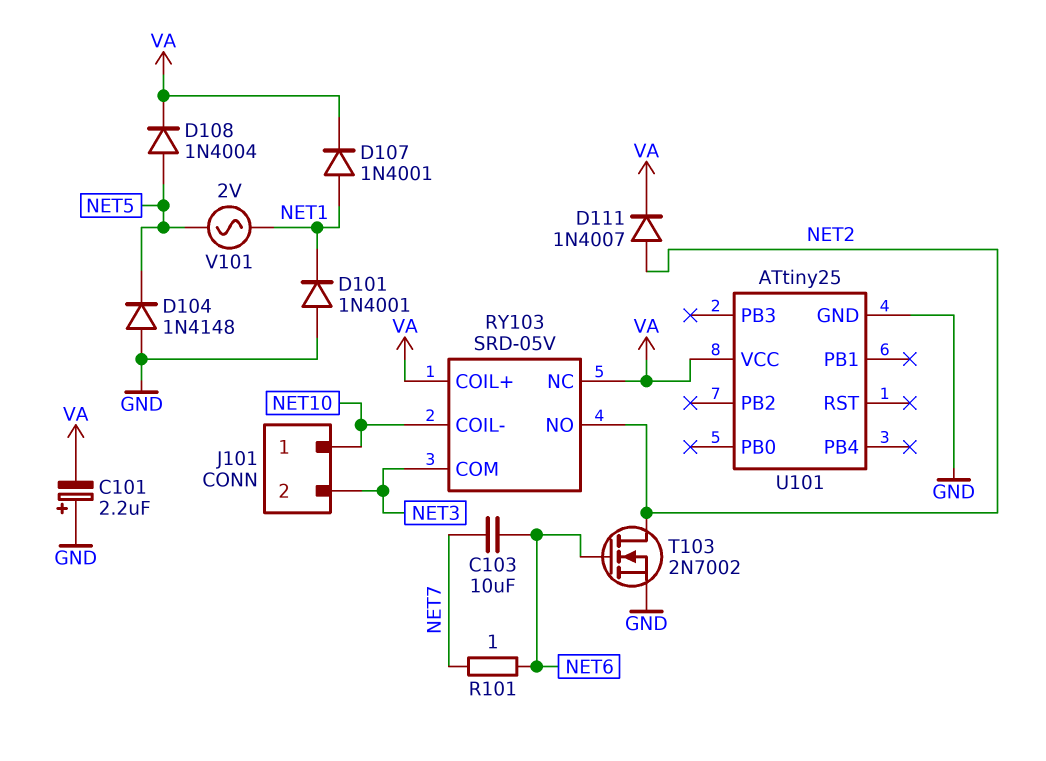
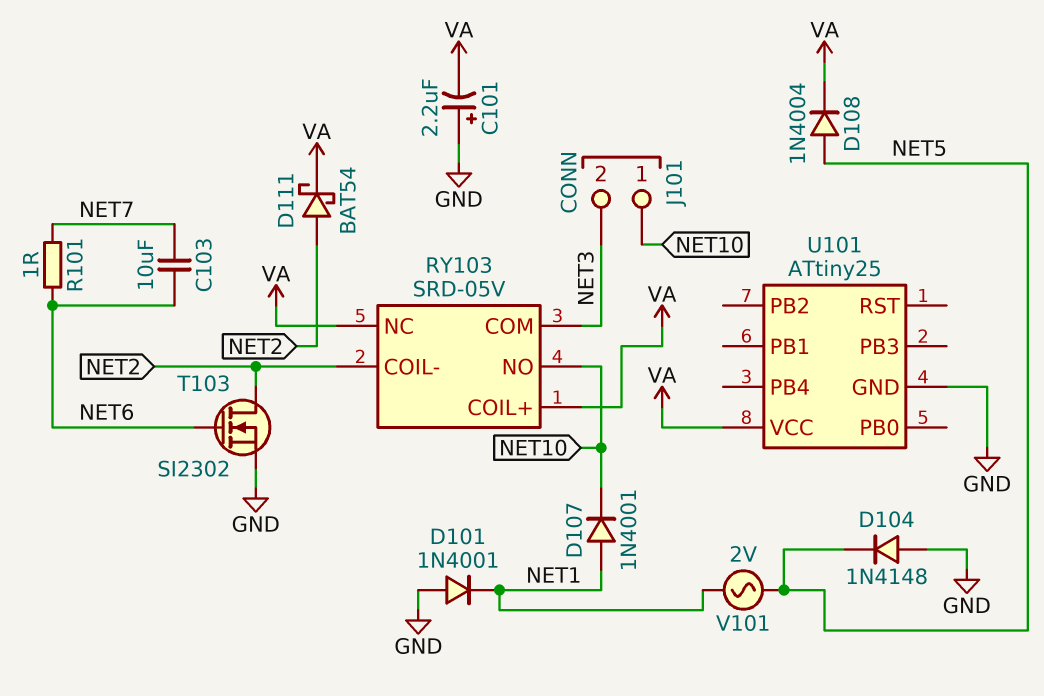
D107: diode 1N4001 (A NET1, K VA) -> diode 1N4001 (A NET1, K NET10)
D111: diode 1N4007 (A NET2, K VA) -> schottky BAT54 (A NET2, K VA)
RY103 pin COIL-: NET10 -> NET2
RY103 pin NO: NET2 -> NET10
T103: NMOS 2N7002 (G NET6, D NET2, S GND) -> NMOS SI2302 (G NET6, D NET2, S GND)

